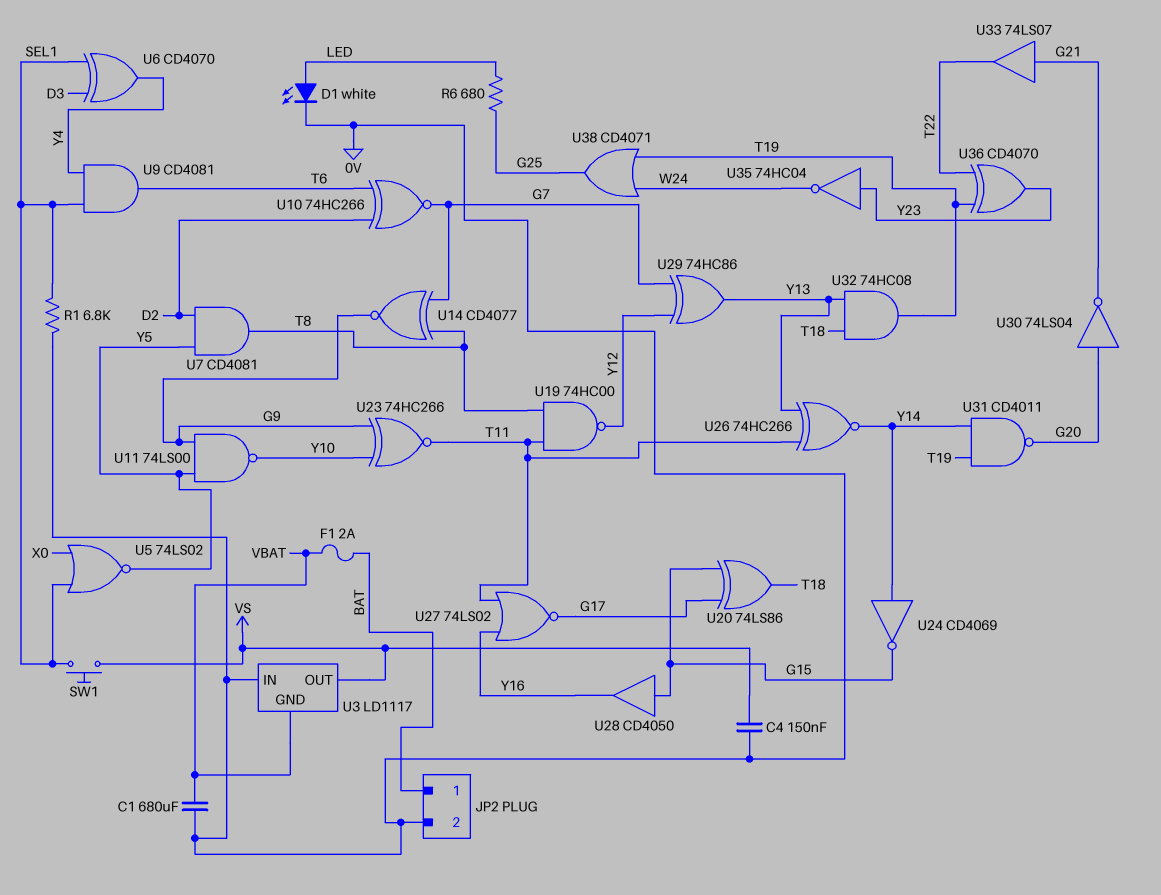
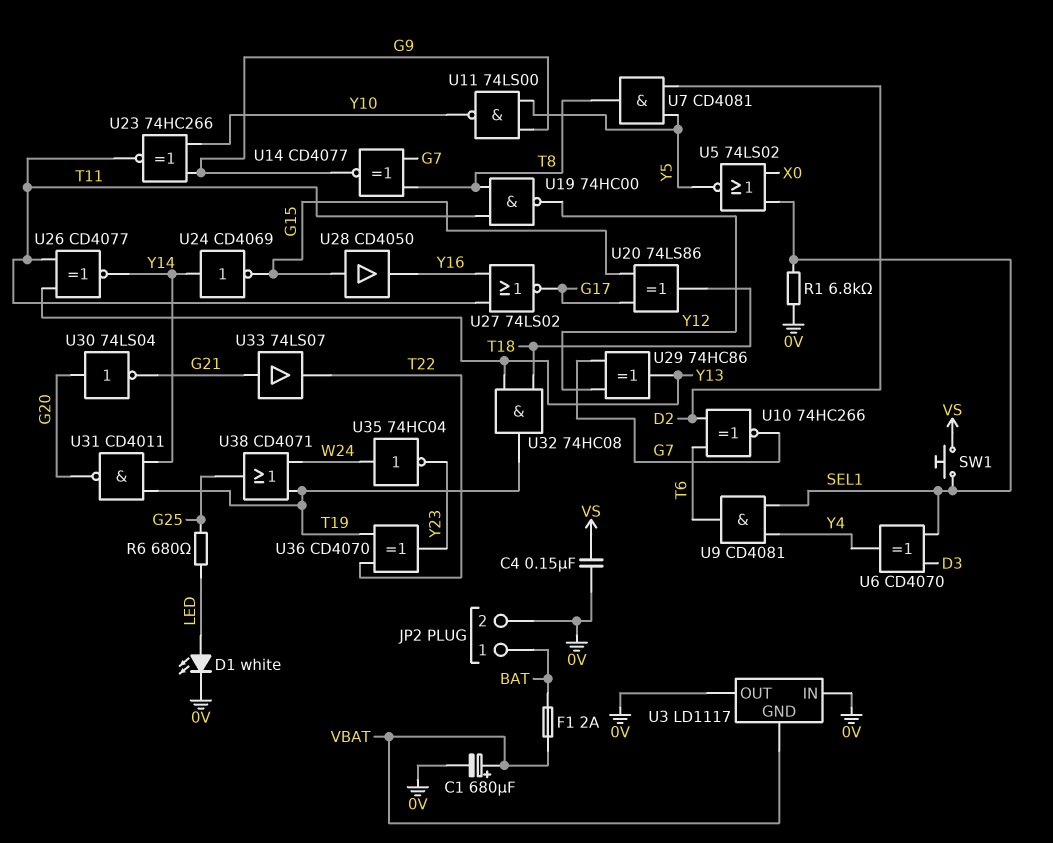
C1: 680uF (0V, VBAT) -> 680uF (plus VBAT, minus 0V)
U3 pin OUT: VS -> 0V
U26: XNOR 74HC266 (in T11, in Y13, out Y14) -> XNOR CD4077 (in T11, in Y13, out Y14)
U35: NOT 74HC04 (in Y23, out W24) -> NOT 74HC04 (in W24, out Y23)

